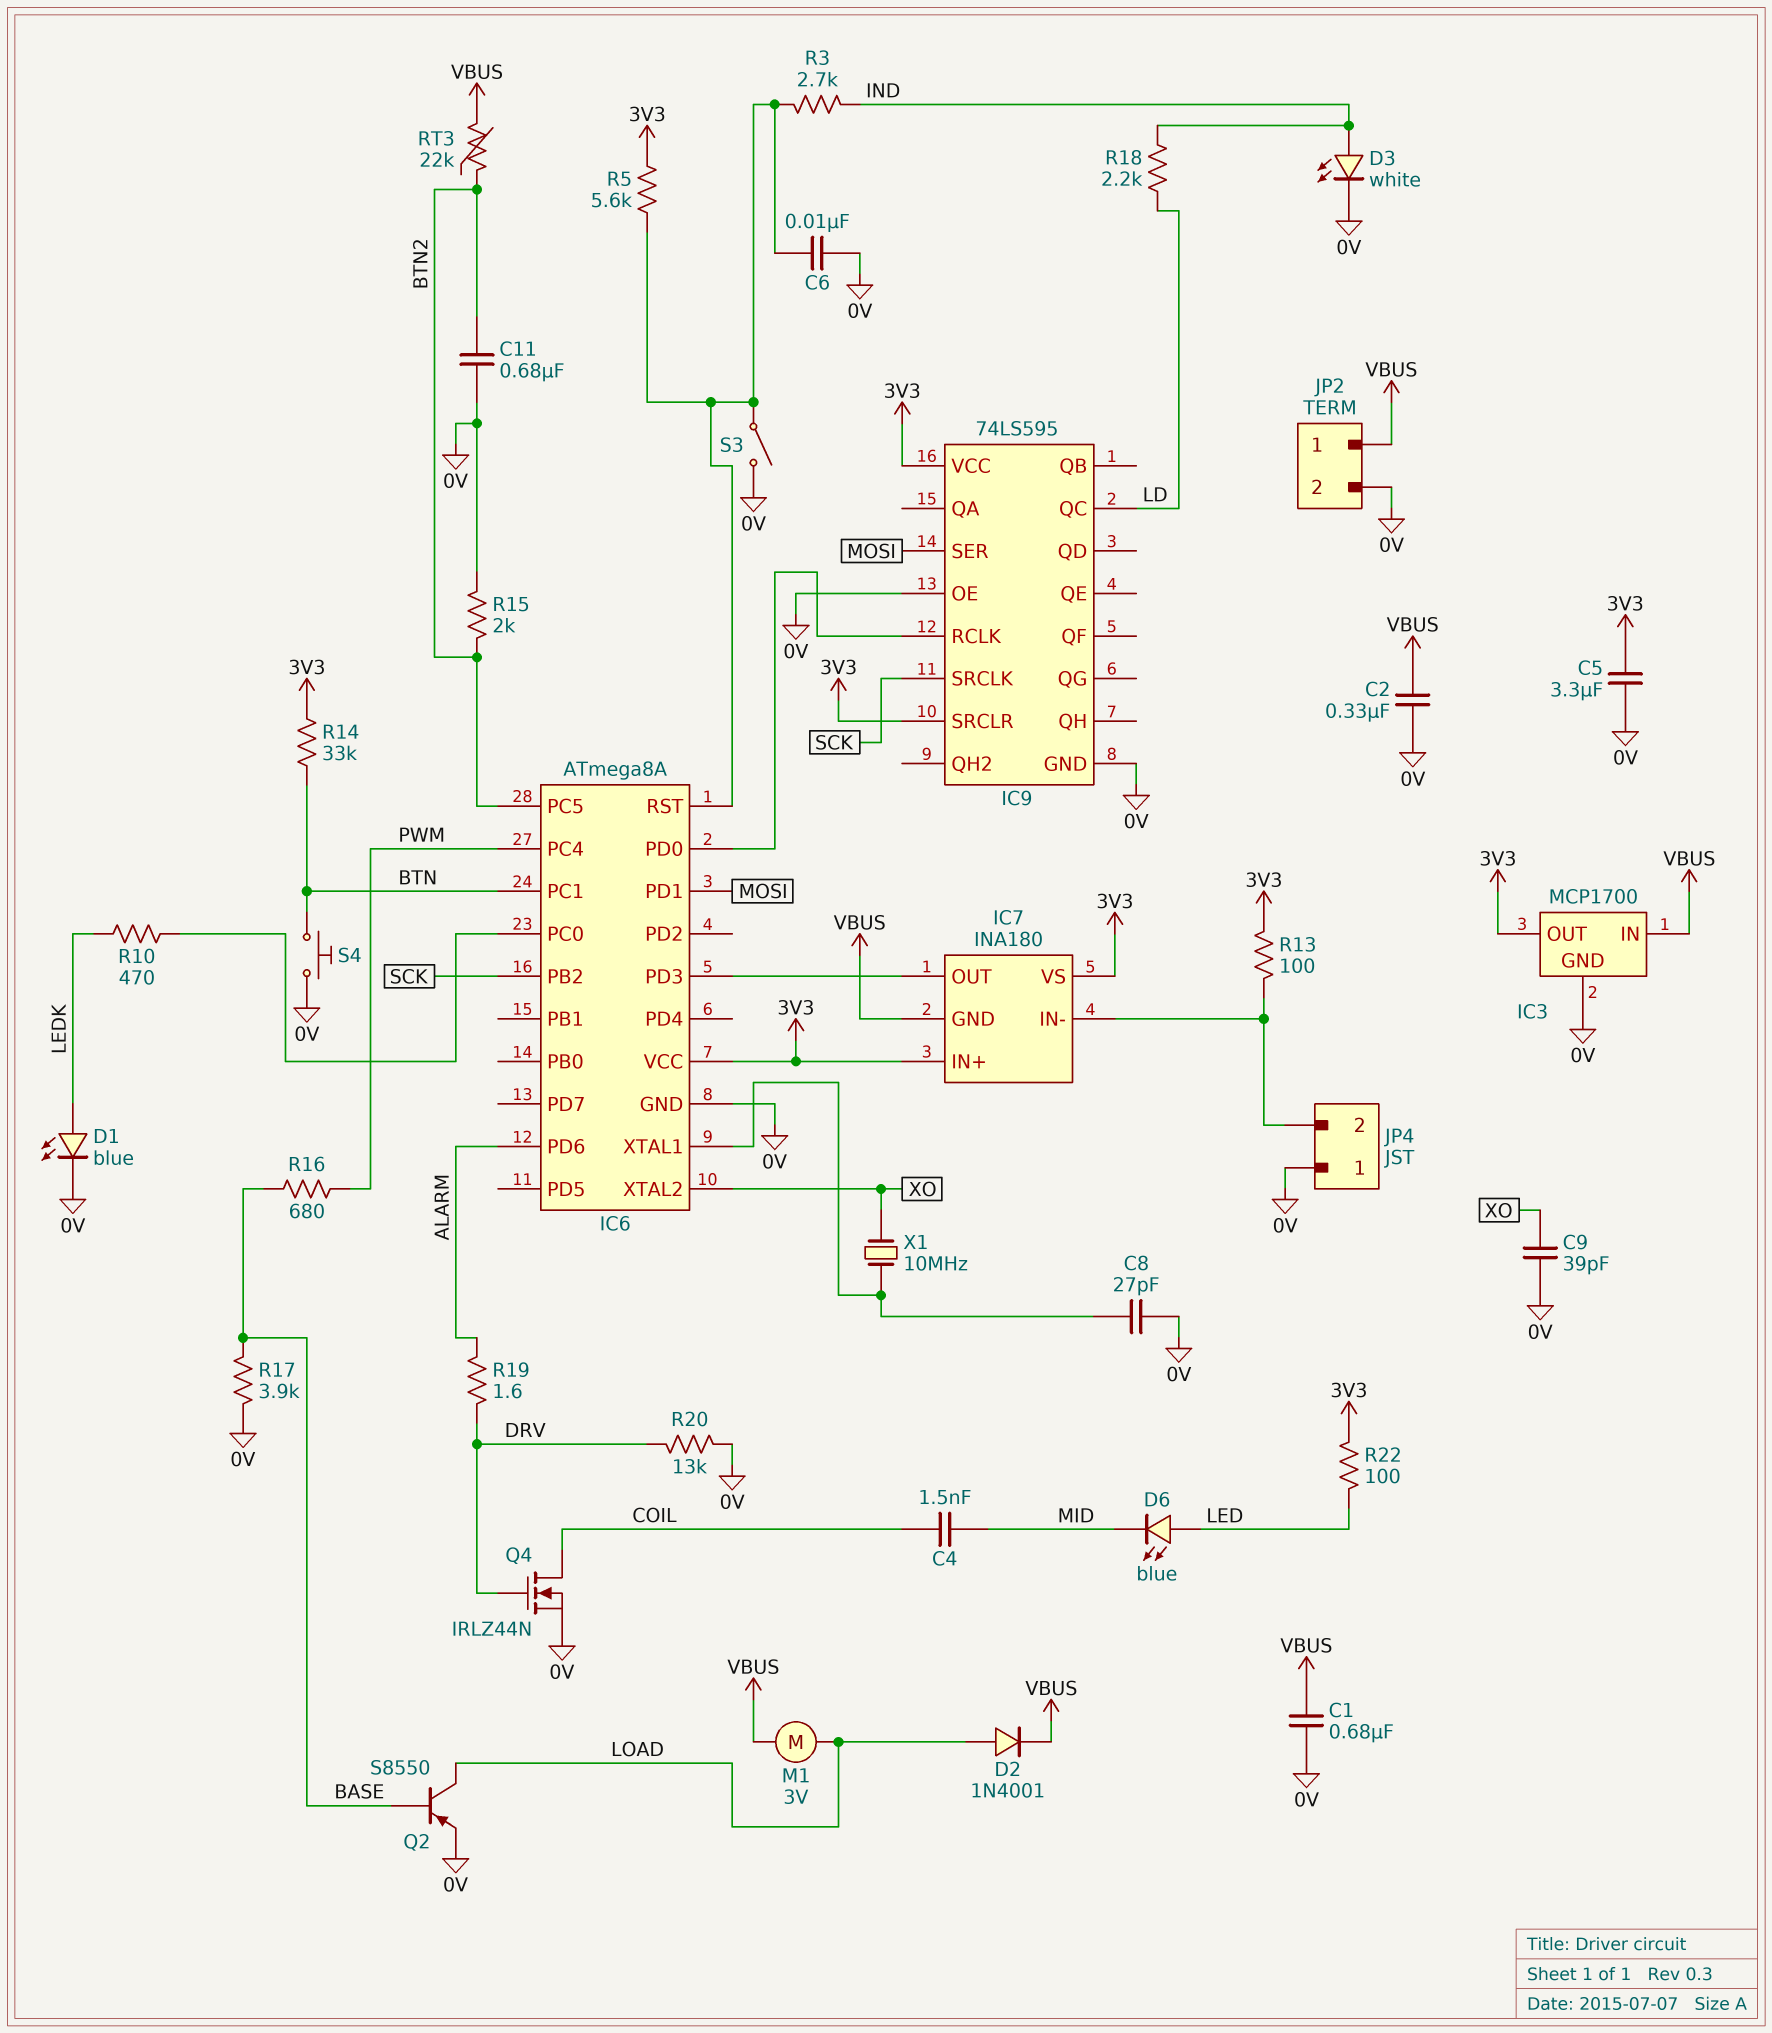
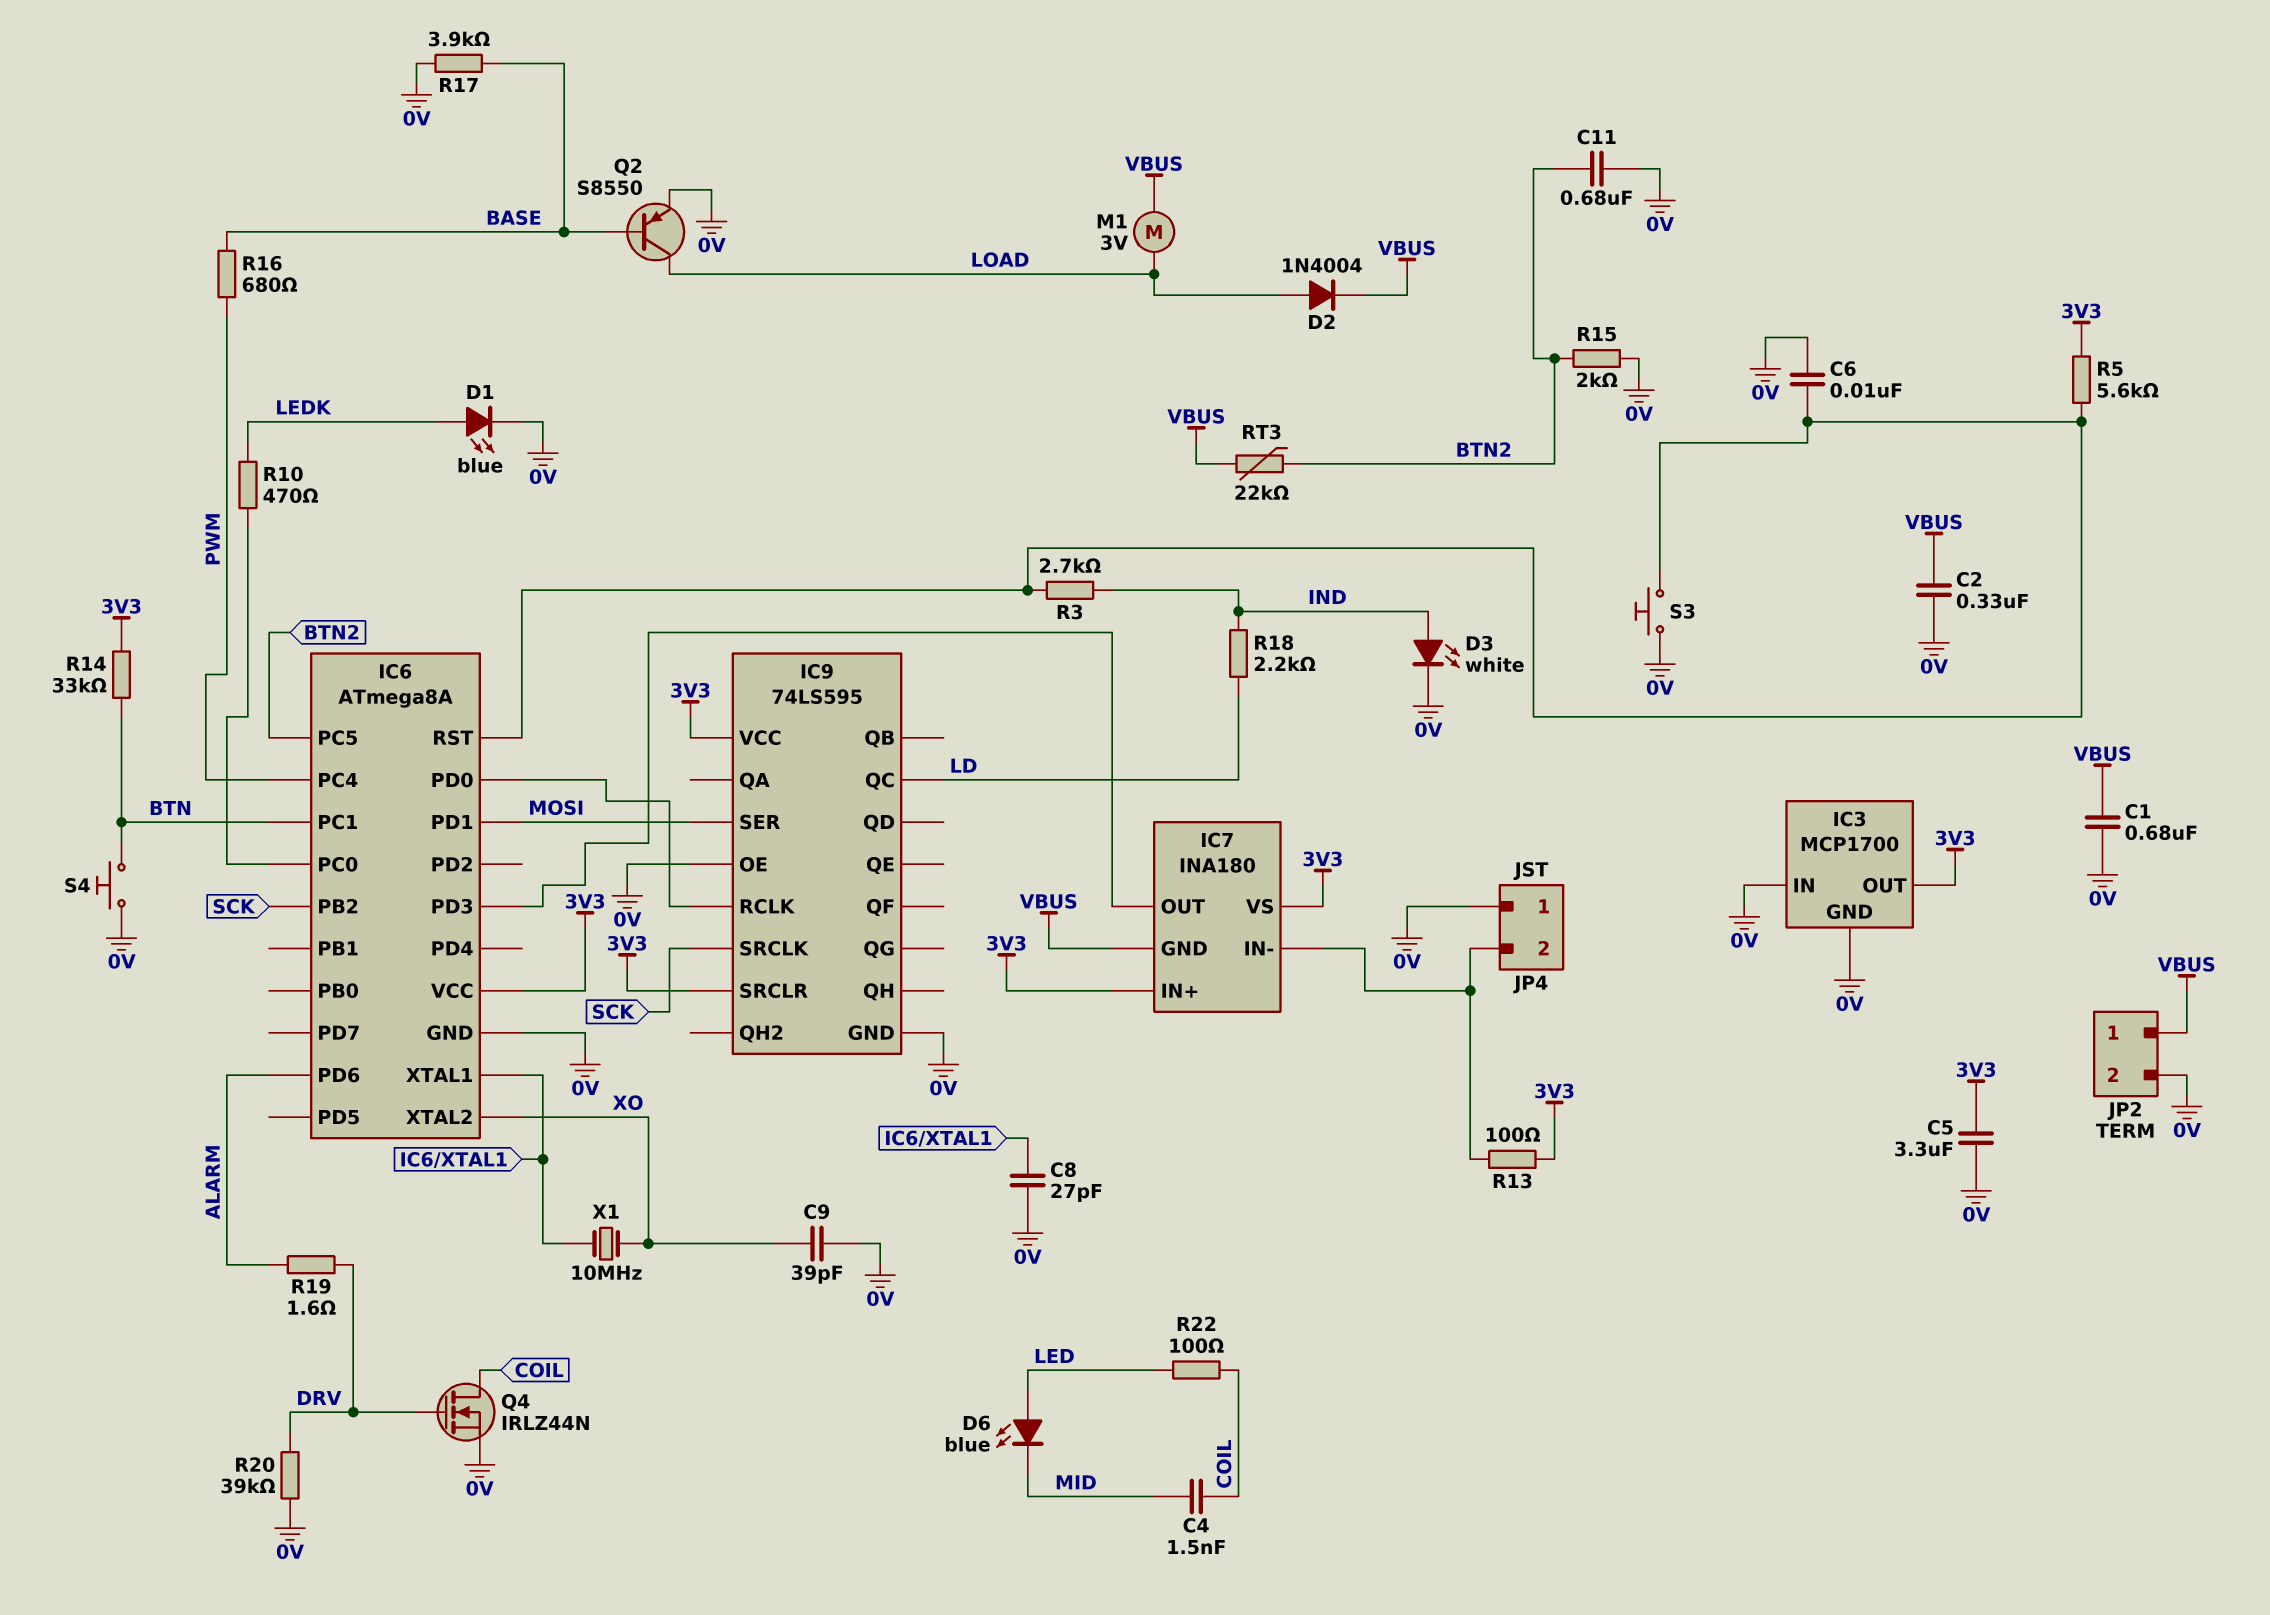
D2: diode 1N4001 (A LOAD, K VBUS) -> diode 1N4004 (A LOAD, K VBUS)
IC3 pin IN: VBUS -> 0V
R20: 13k (0V, DRV) -> 39k (0V, DRV)
R22: 100 (3V3, LED) -> 100 (COIL, LED)
S3: switch (0V, IC6/RST) -> button (0V, IC6/RST)

